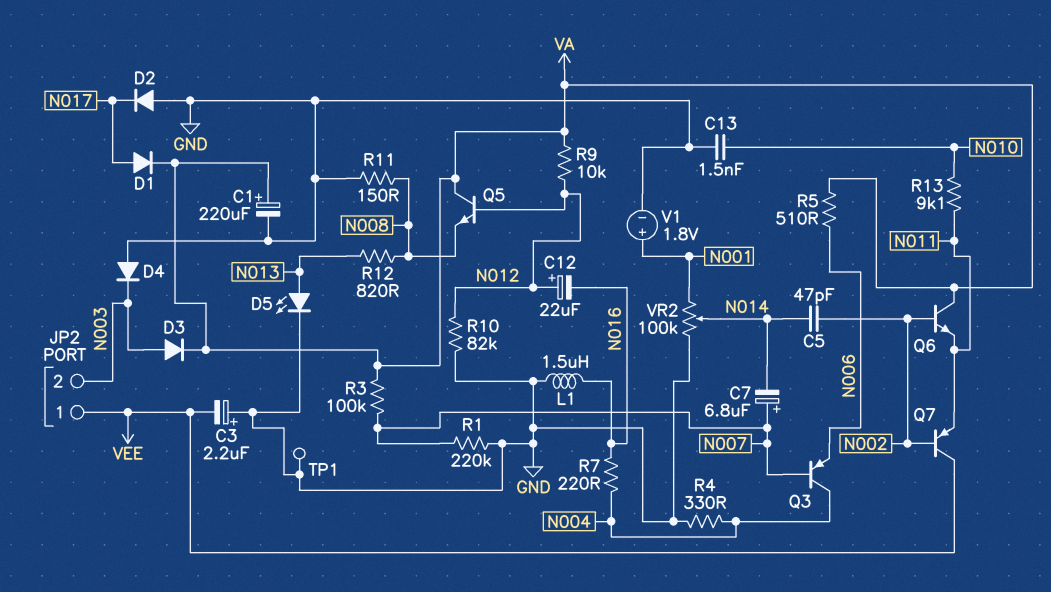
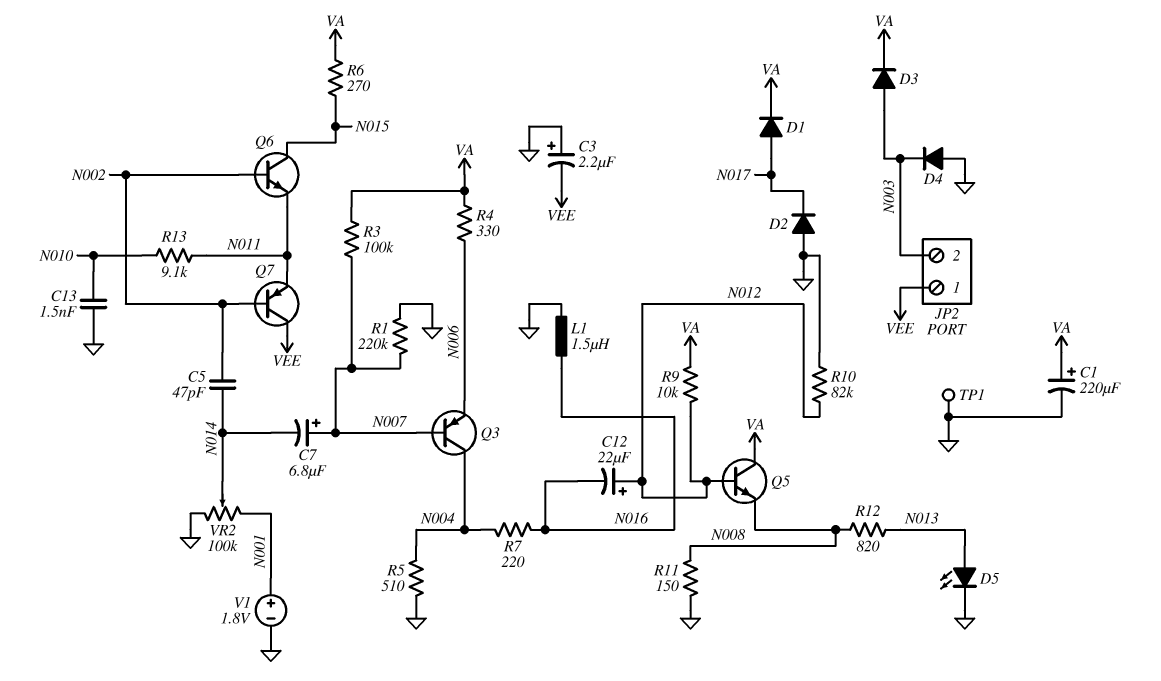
Q6: NPN (B N002, C VA, E N011) -> NPN (B N002, C N015, E N011)
R4: 330 (GND, N004) -> 330 (N006, VA)
R5: 510 (N006, VA) -> 510 (GND, N004)
R6: none -> 270 (N015, VA)

